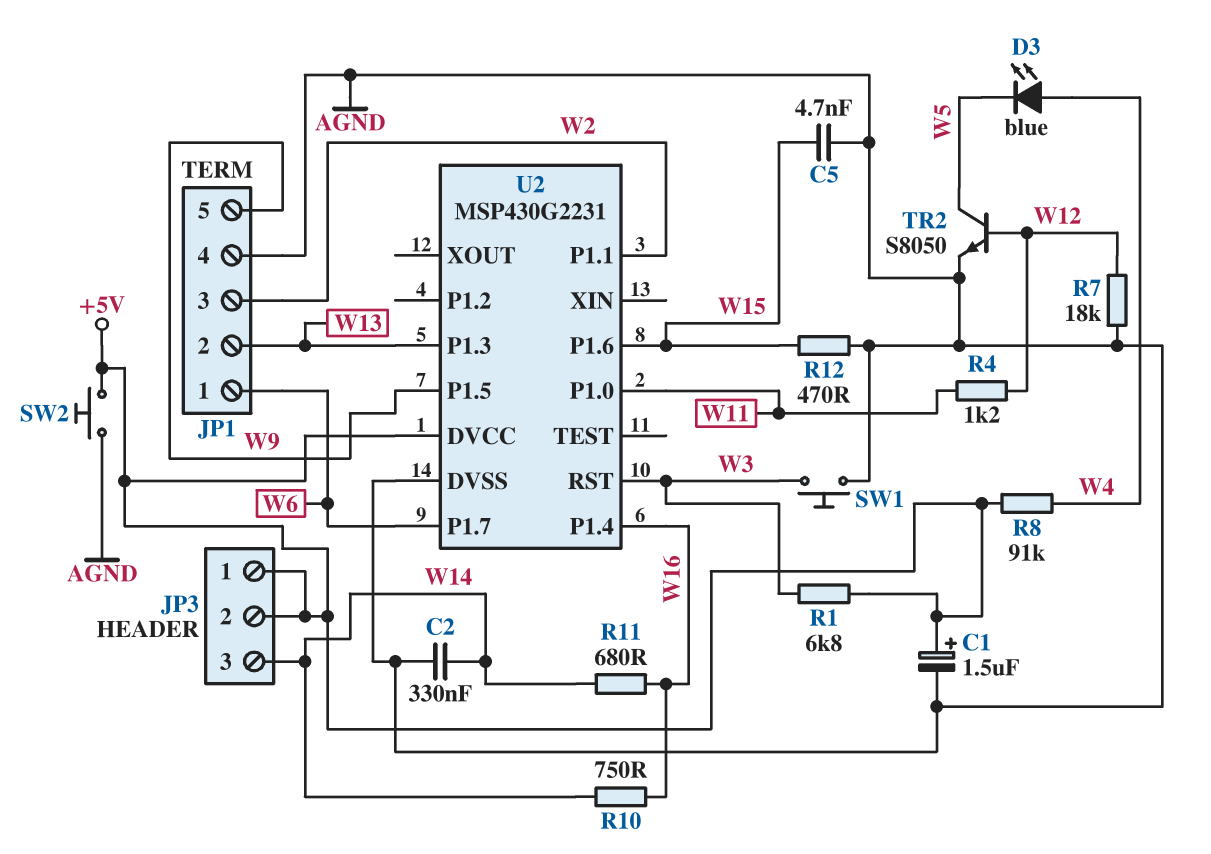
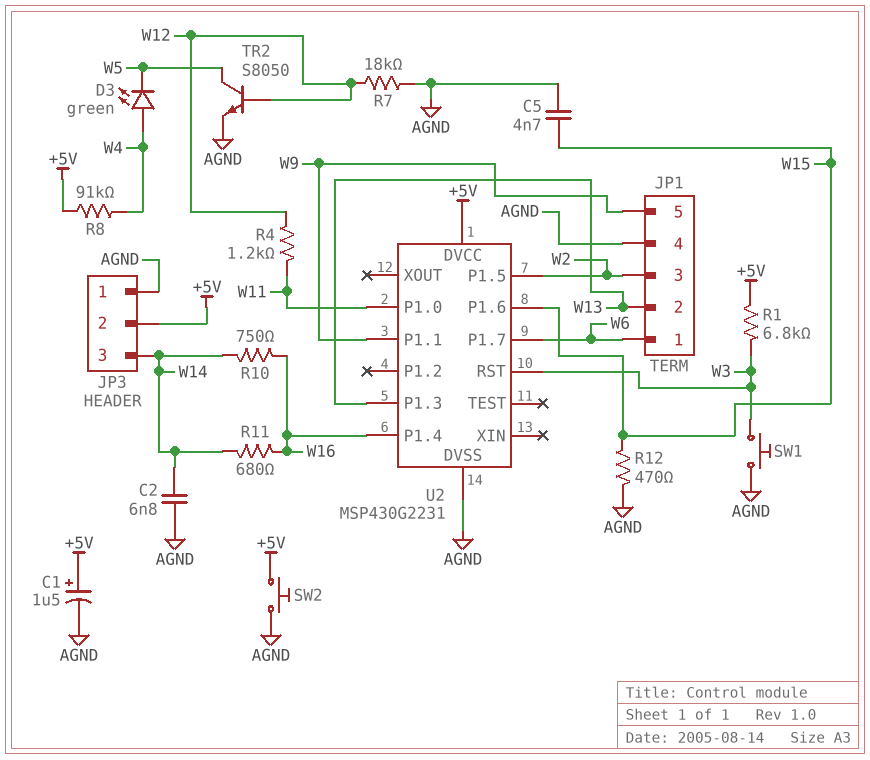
C2: 330nF (AGND, W14) -> 6.8nF (AGND, W14)
D3: LED blue (A W4, K W5) -> LED green (A W4, K W5)
JP3 pin 1: +5V -> AGND
U2 pin P1.1: W2 -> W9
U2 pin P1.5: W9 -> W2

